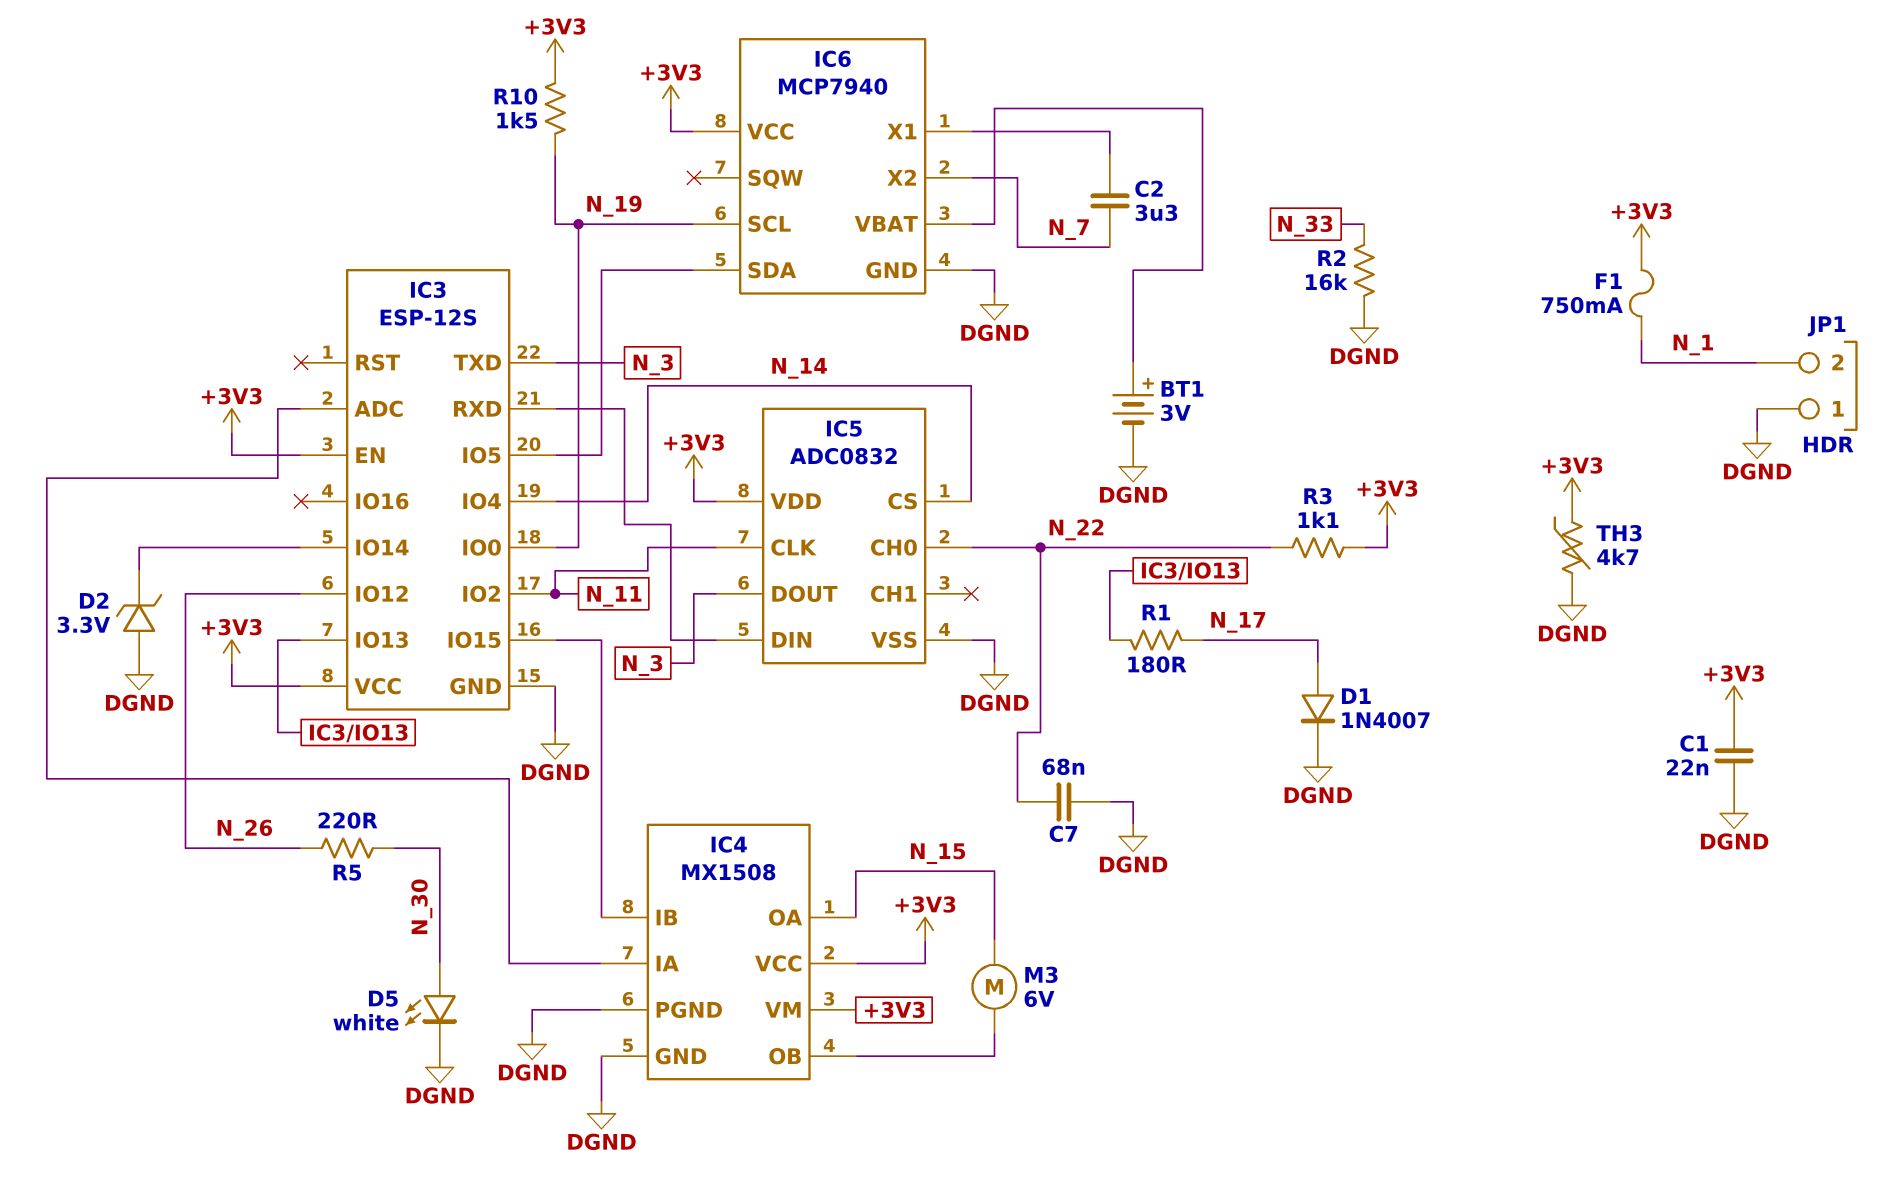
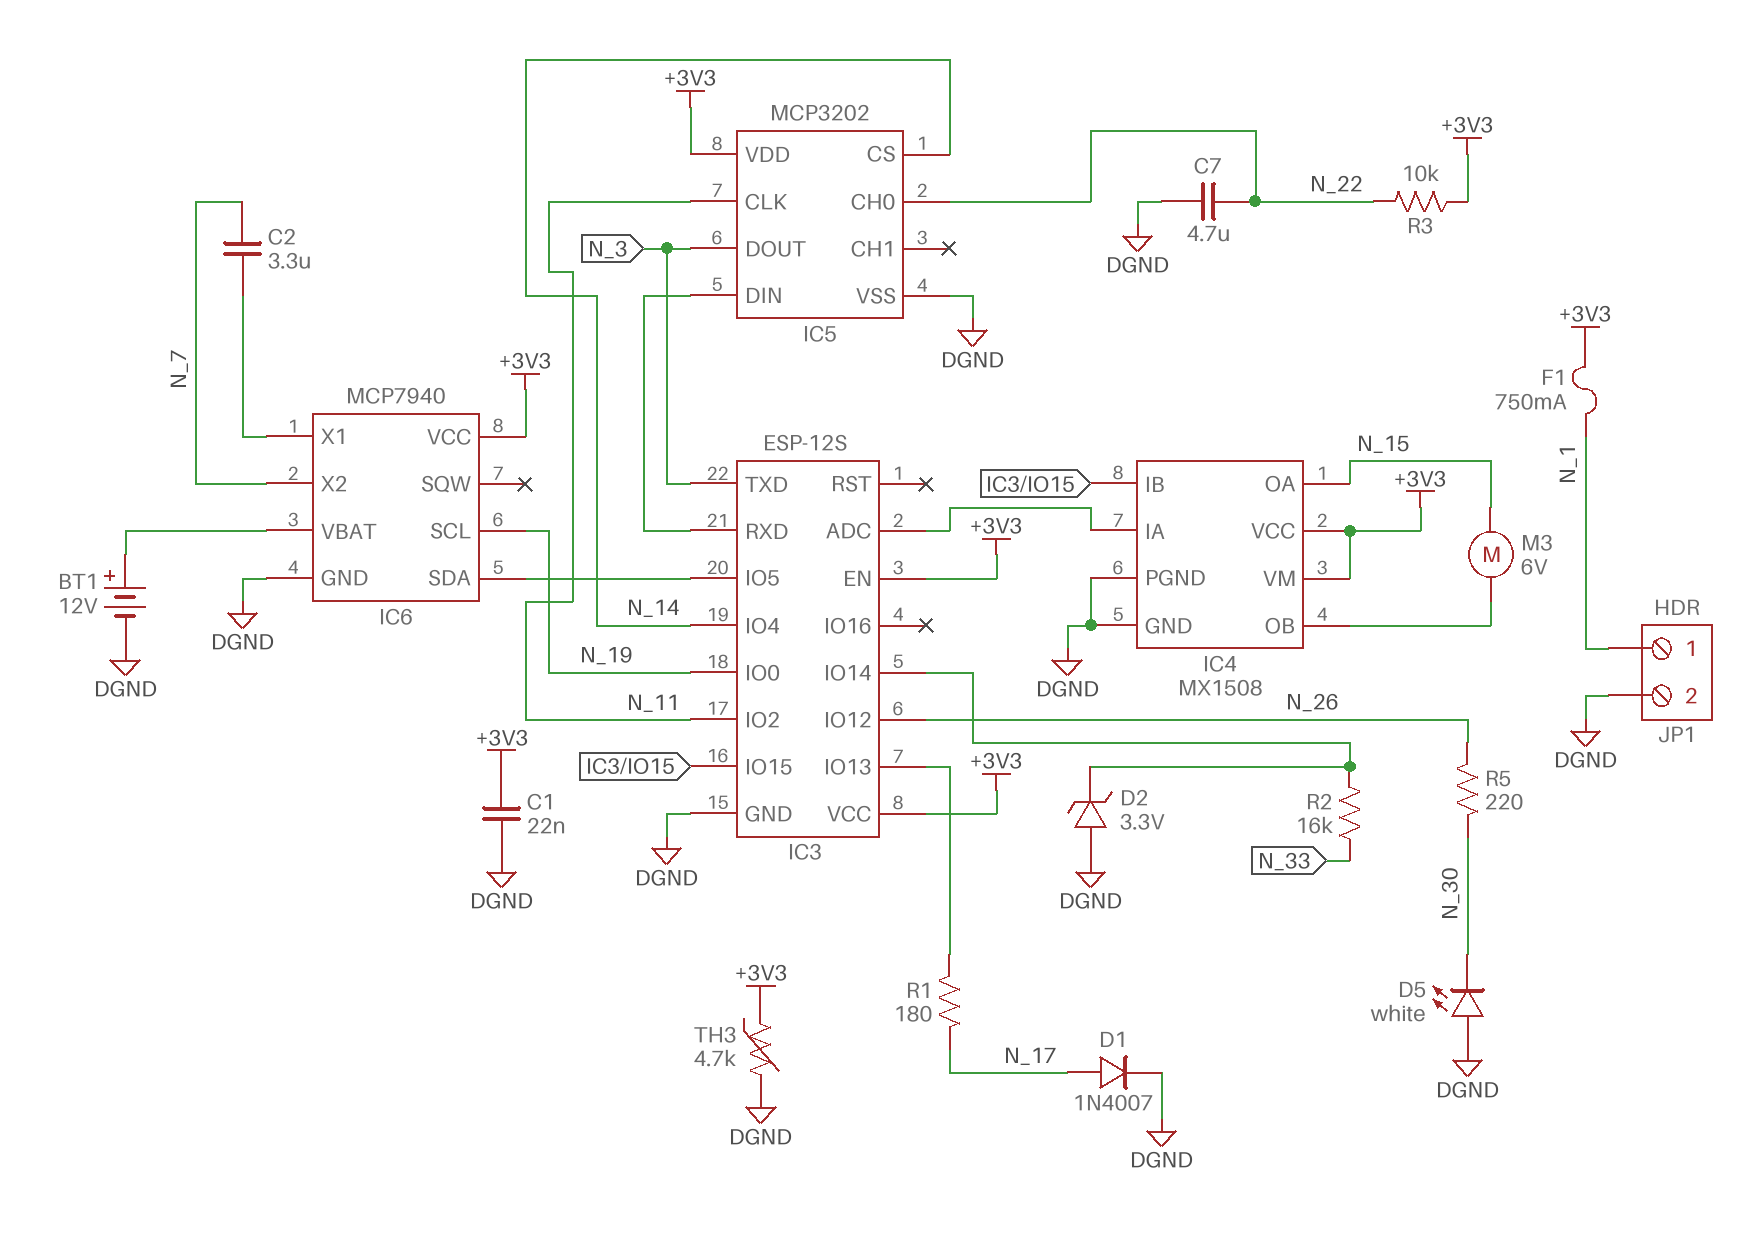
BT1: 3V (plus IC6/VBAT, minus DGND) -> 12V (plus IC6/VBAT, minus DGND)
C7: 68nF (DGND, N_22) -> 4.7uF (DGND, N_22)
D5: LED white (A N_30, K DGND) -> LED white (A DGND, K N_30)
IC5: ADC0832 -> MCP3202
JP1 pin 1: DGND -> N_1
JP1 pin 2: N_1 -> DGND
R2: 16k (DGND, N_33) -> 16k (IC3/IO14, N_33)
R3: 1.1k (+3V3, N_22) -> 10k (+3V3, N_22)
R10: 1.5k (+3V3, N_19) -> none

